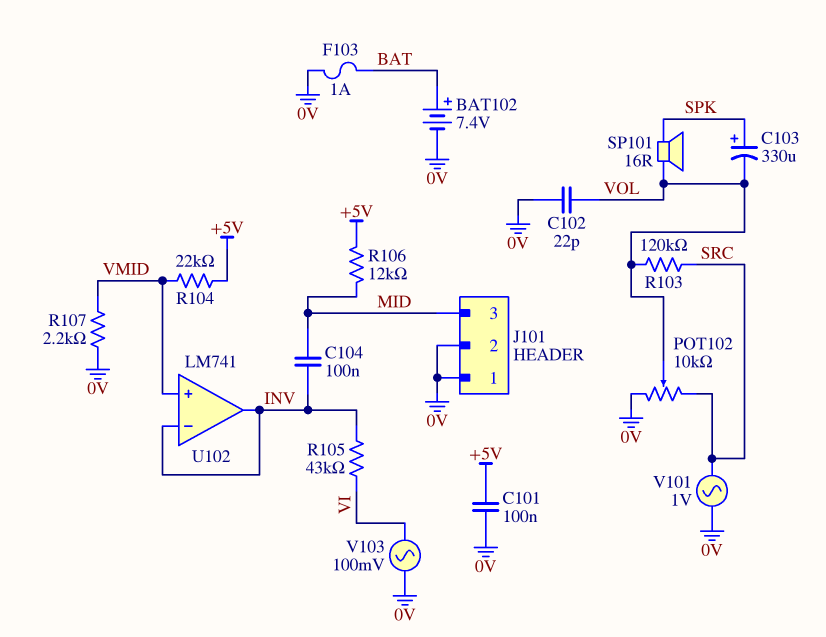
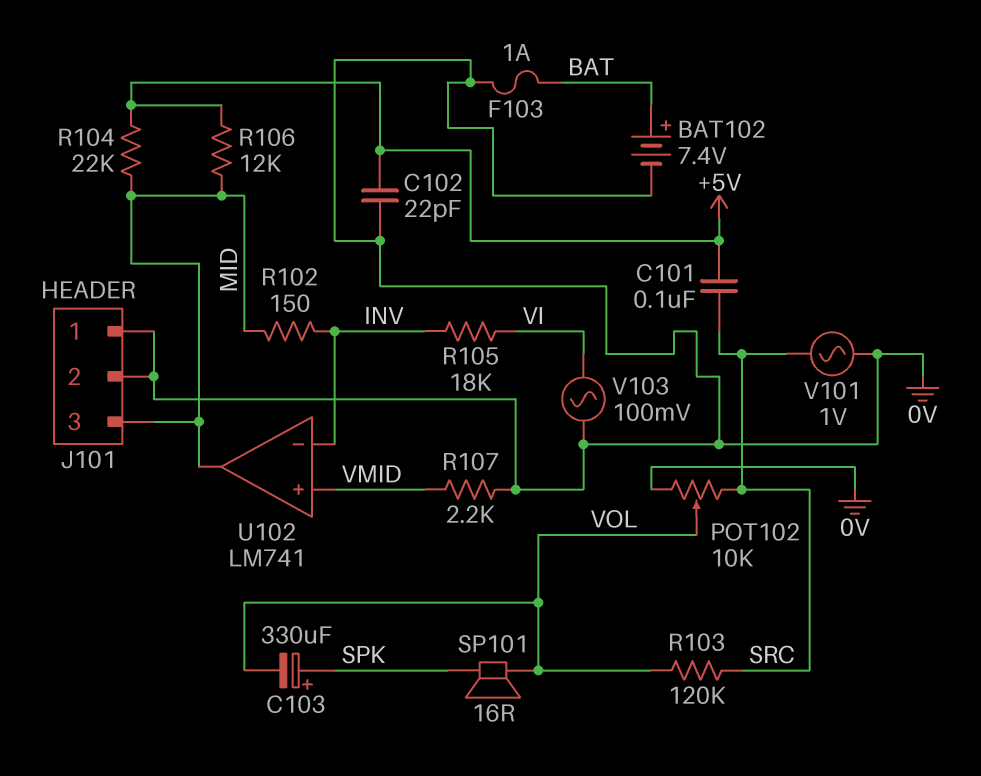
C101: 100nF (+5V, 0V) -> 100nF (+5V, SRC)
C102: 22pF (0V, VOL) -> 22pF (+5V, 0V)
C104: 100nF (INV, MID) -> none
R102: none -> 150 (INV, MID)
R104: 22k (+5V, VMID) -> 22k (+5V, MID)
R105: 43k (INV, VI) -> 18k (INV, VI)
U102 pin out: INV -> MID

